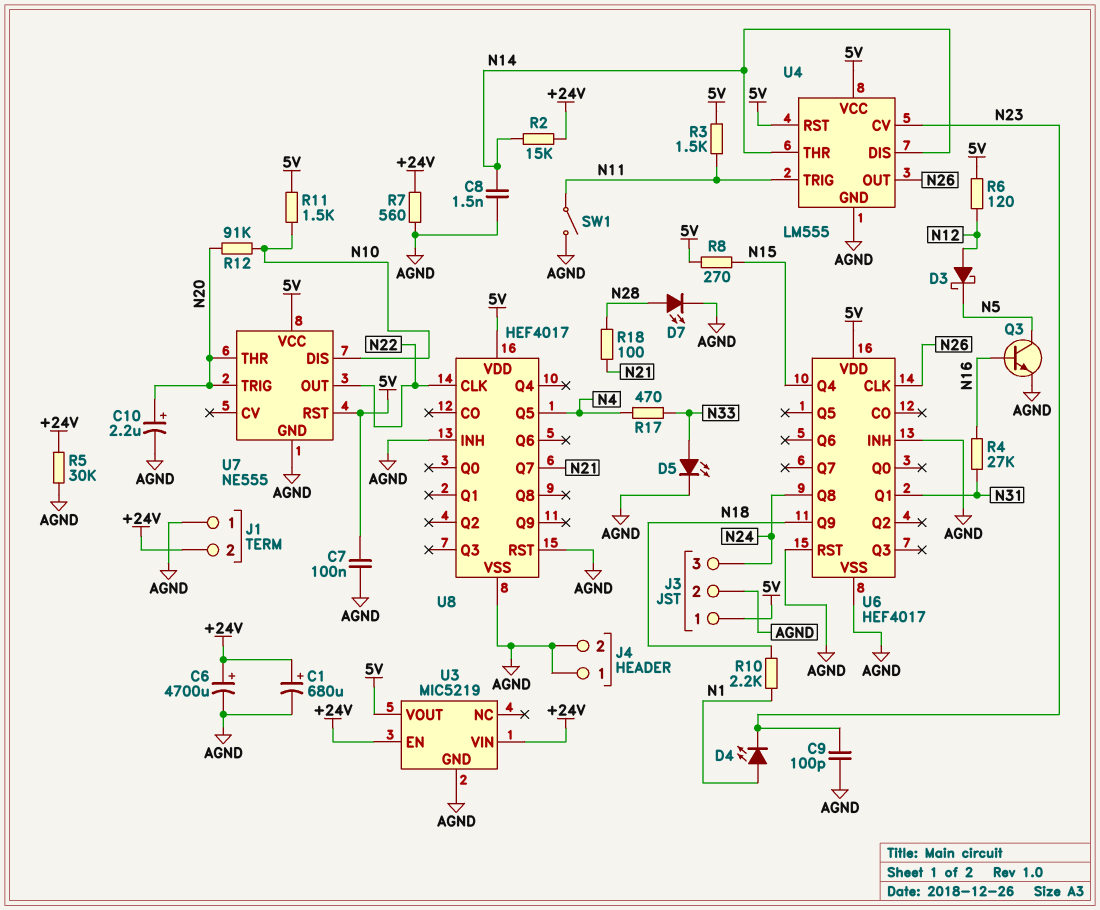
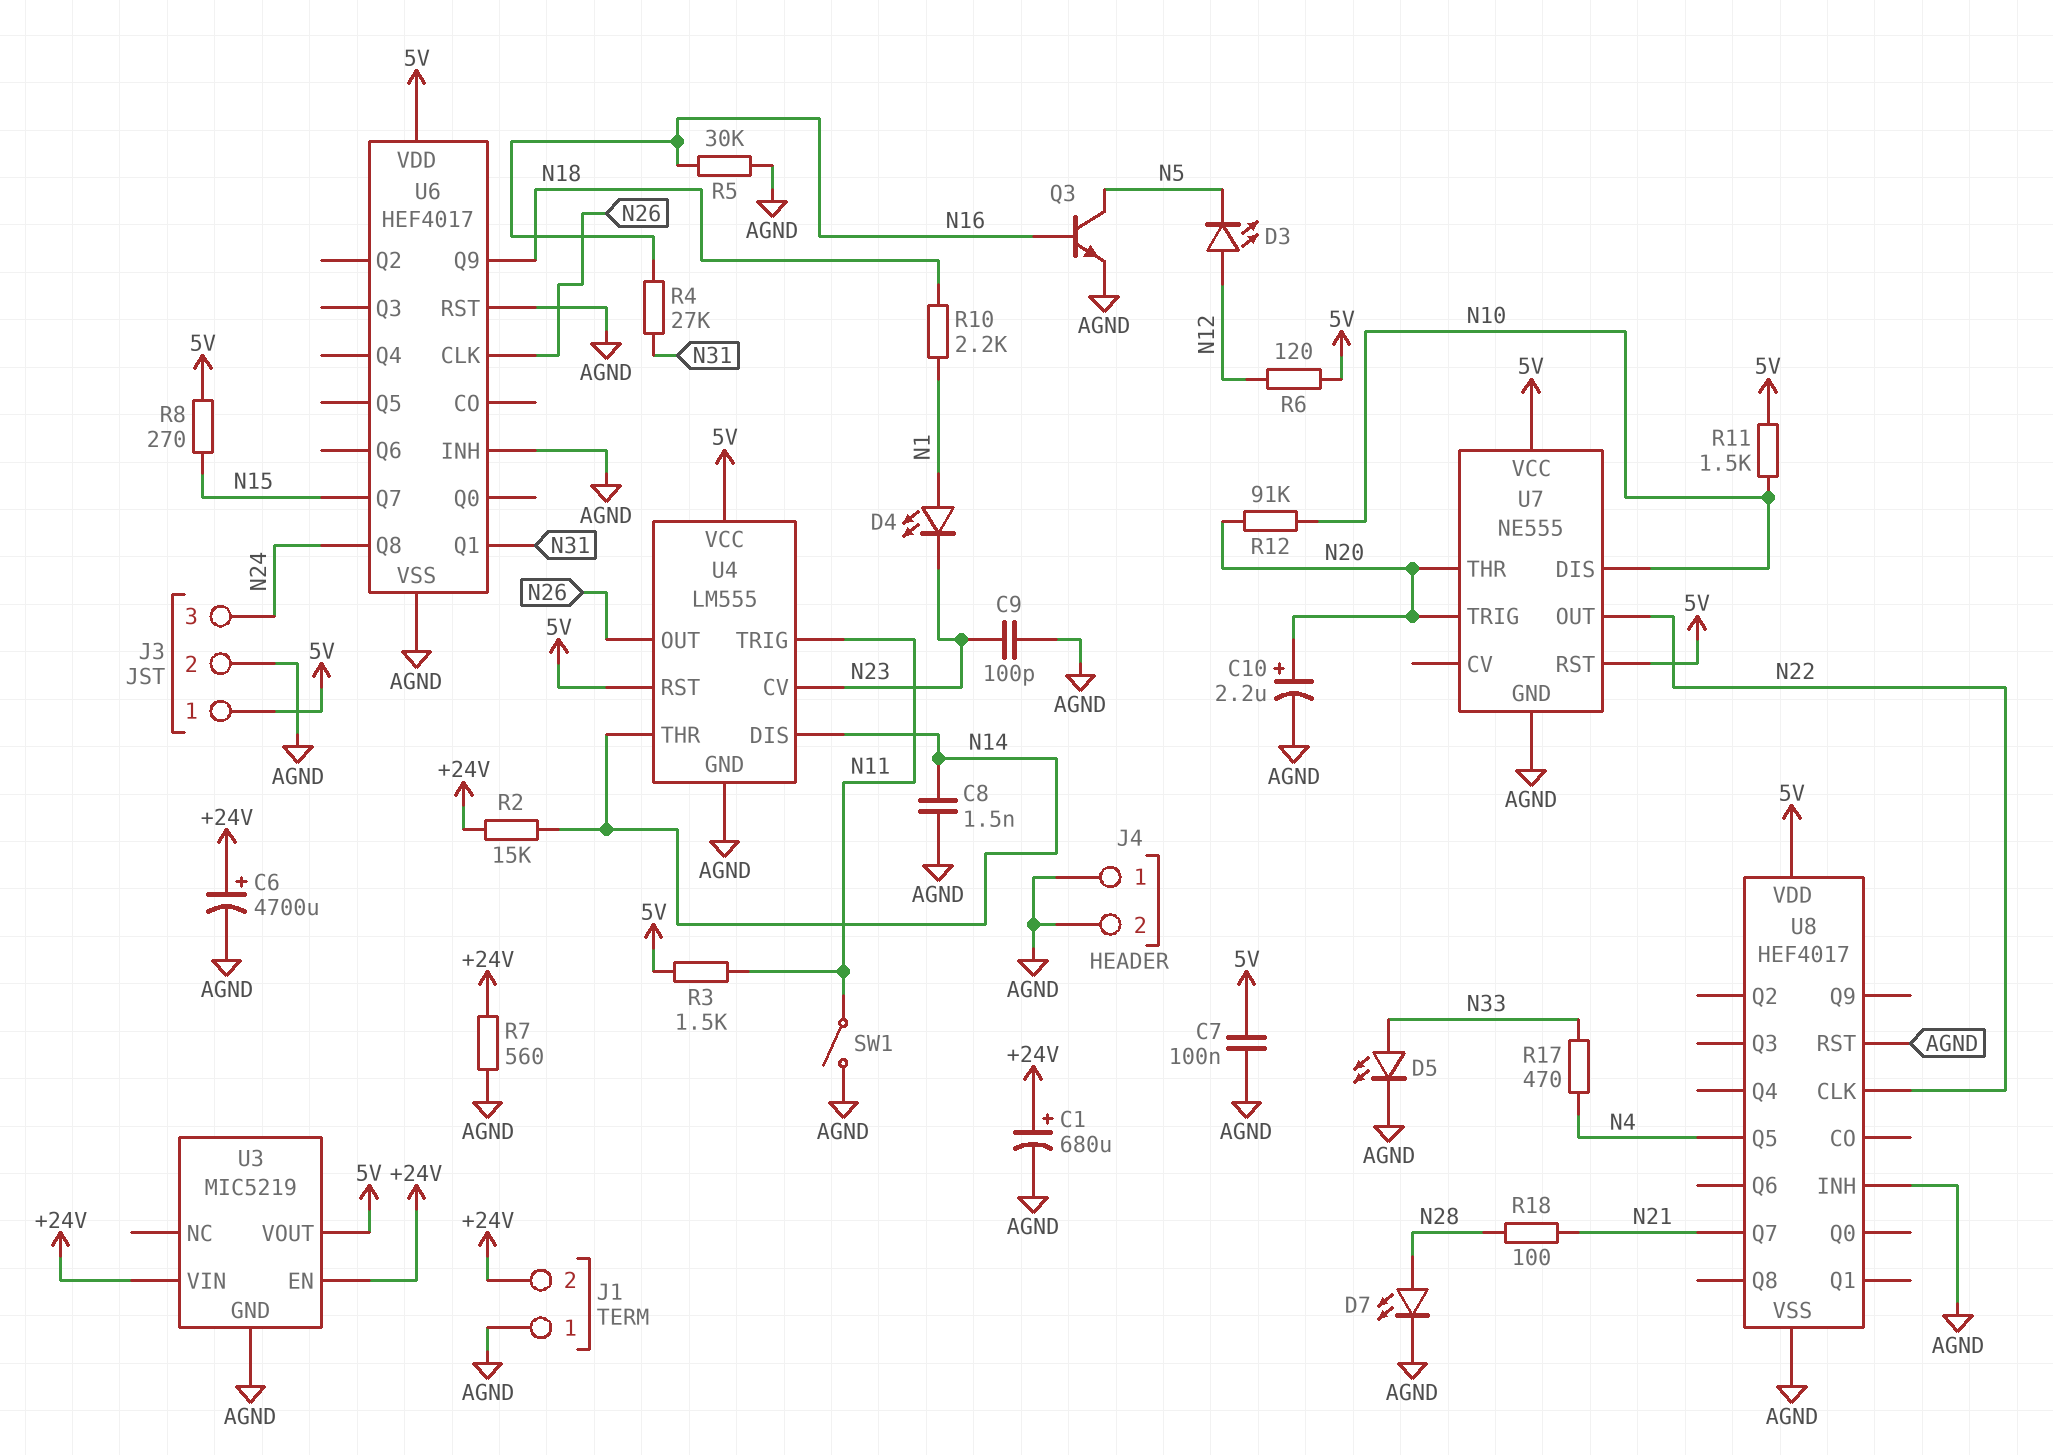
D3: schottky (A N12, K N5) -> LED (A N12, K N5)
R5: 30k (+24V, AGND) -> 30k (AGND, N16)
U6 pin Q4: N15 -> none
U6 pin Q7: none -> N15

